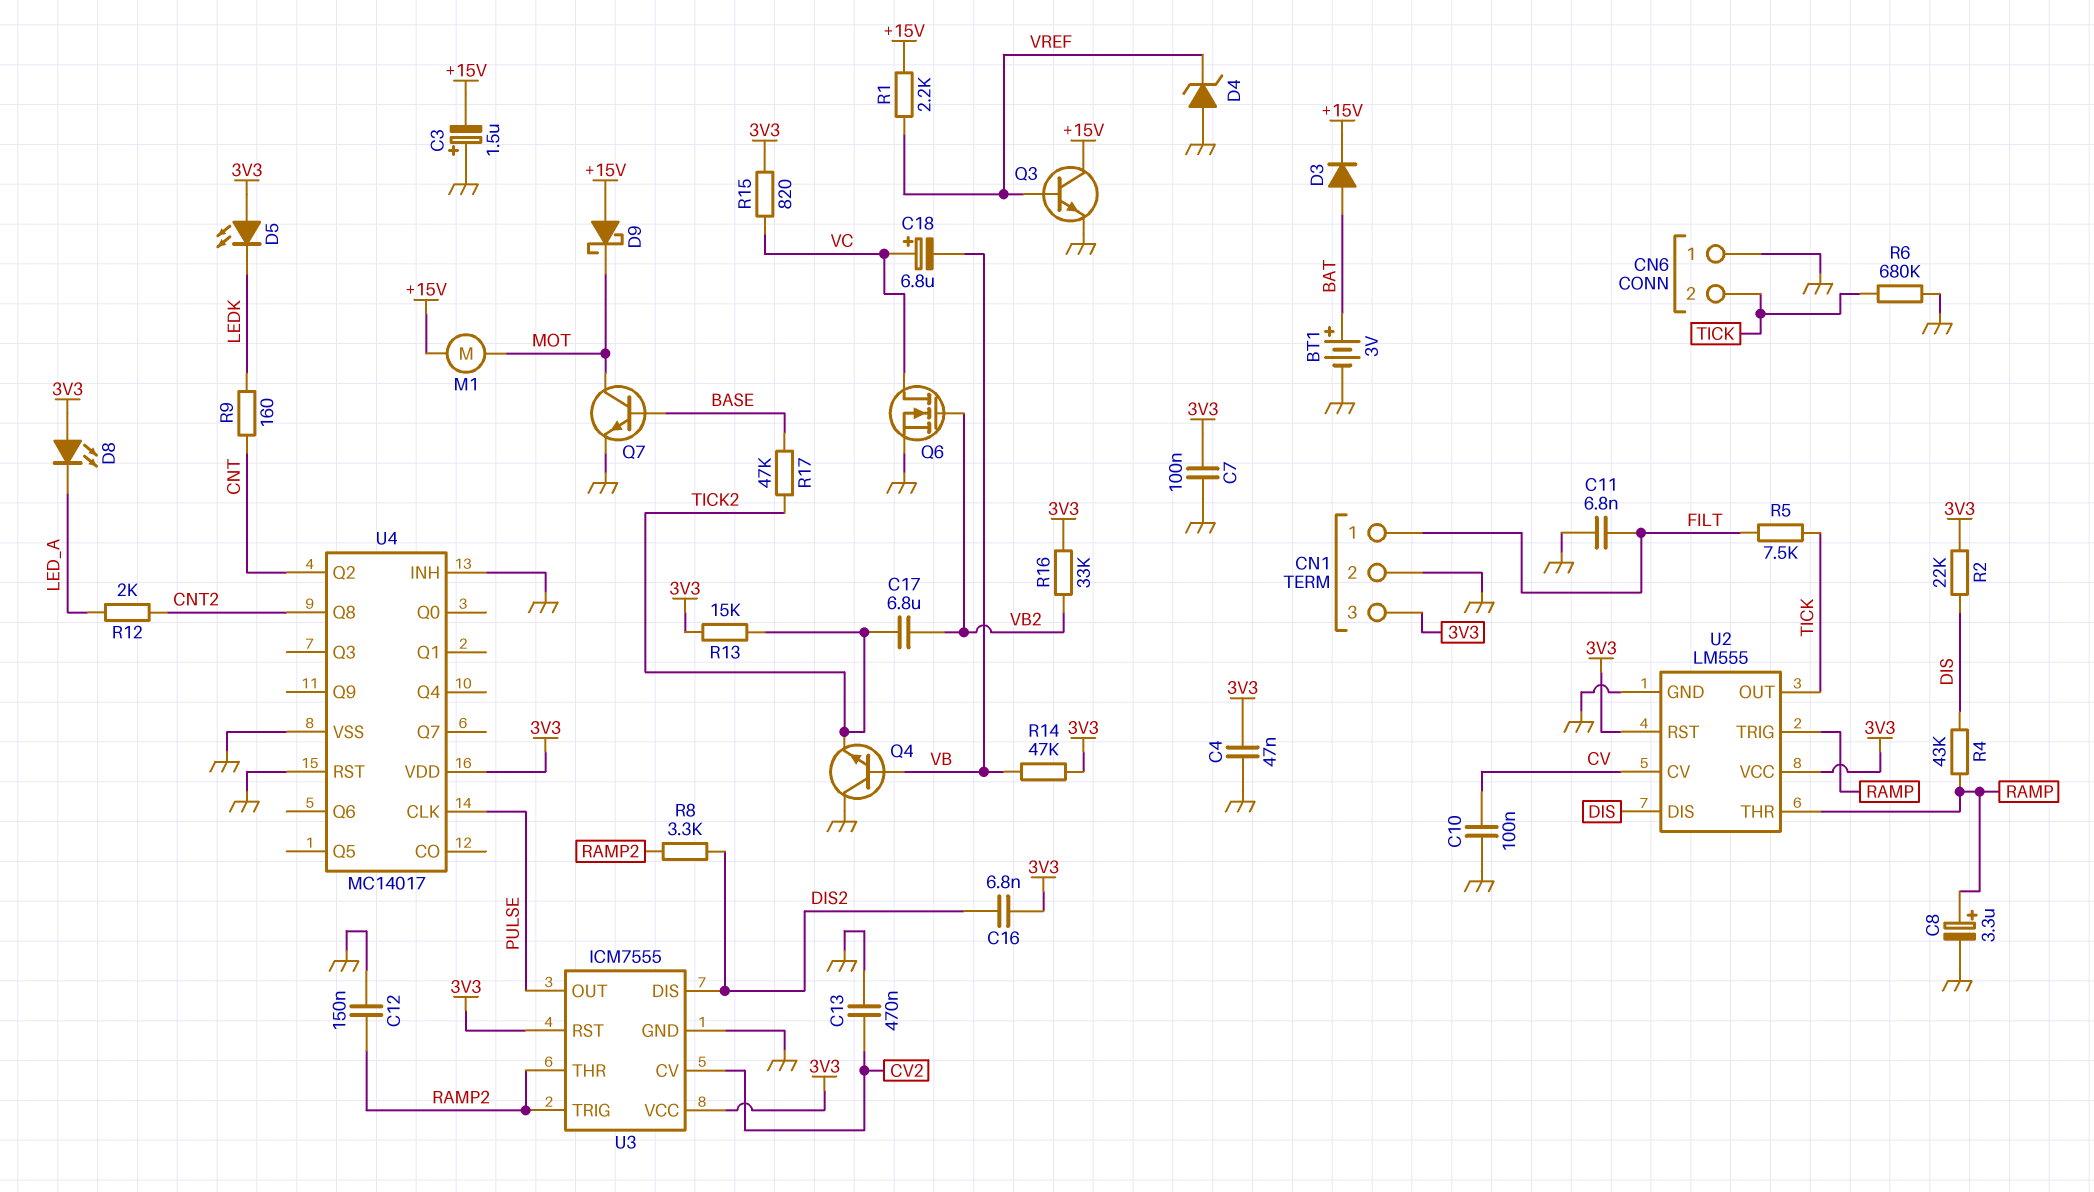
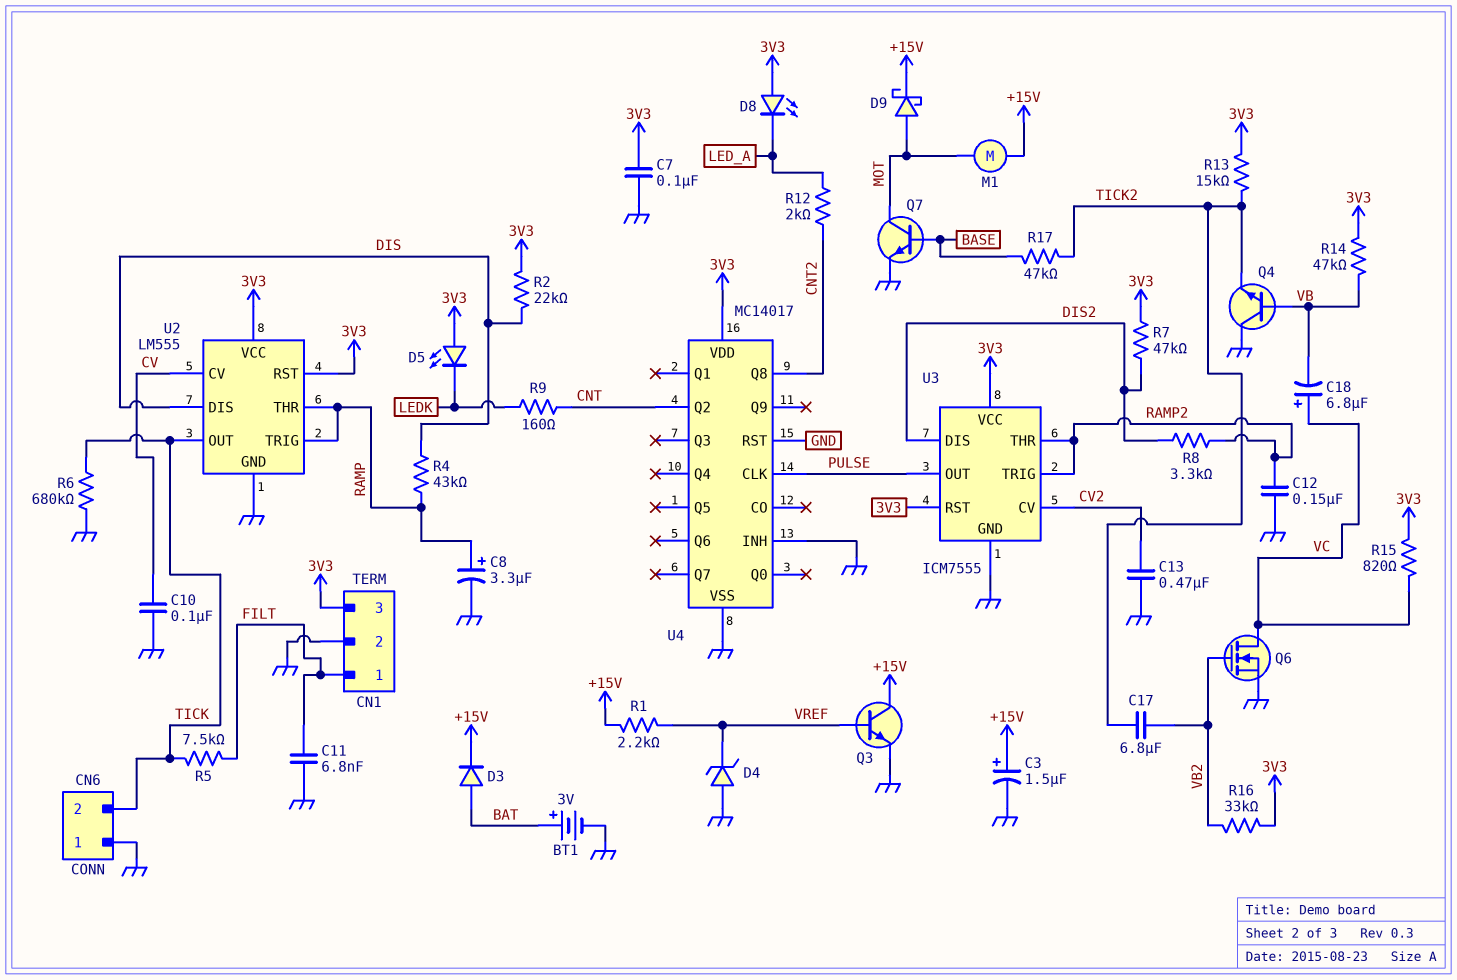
C3: 1.5uF (plus GND, minus +15V) -> 1.5uF (plus +15V, minus GND)
C4: 47nF (3V3, GND) -> none
C16: 6.8nF (3V3, DIS2) -> none
D9: schottky (A +15V, K MOT) -> schottky (A MOT, K +15V)
R7: none -> 47k (3V3, DIS2)

